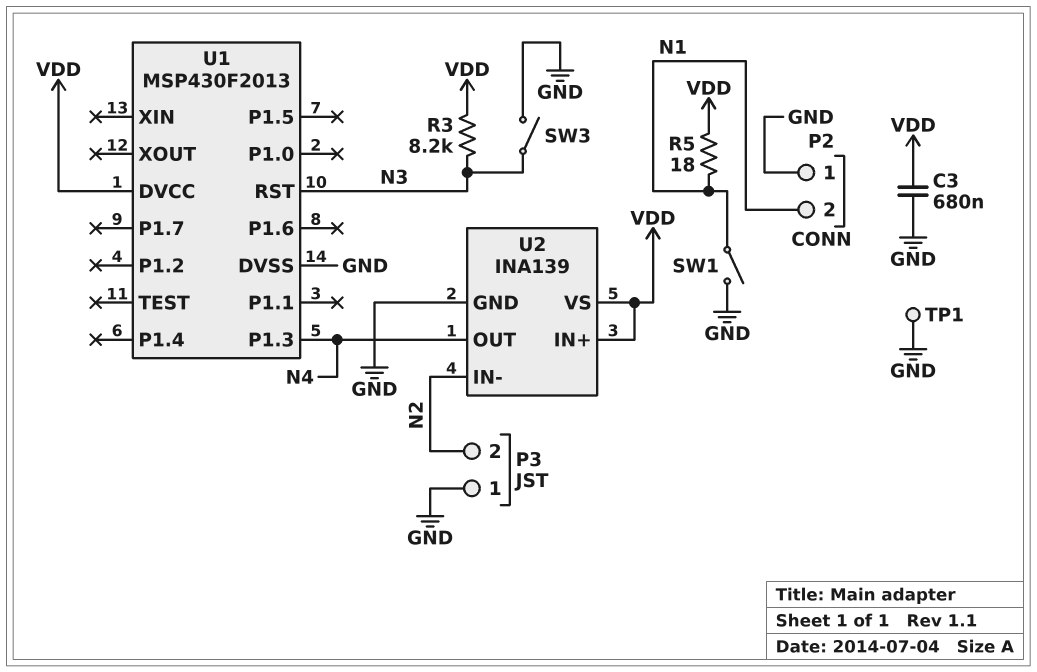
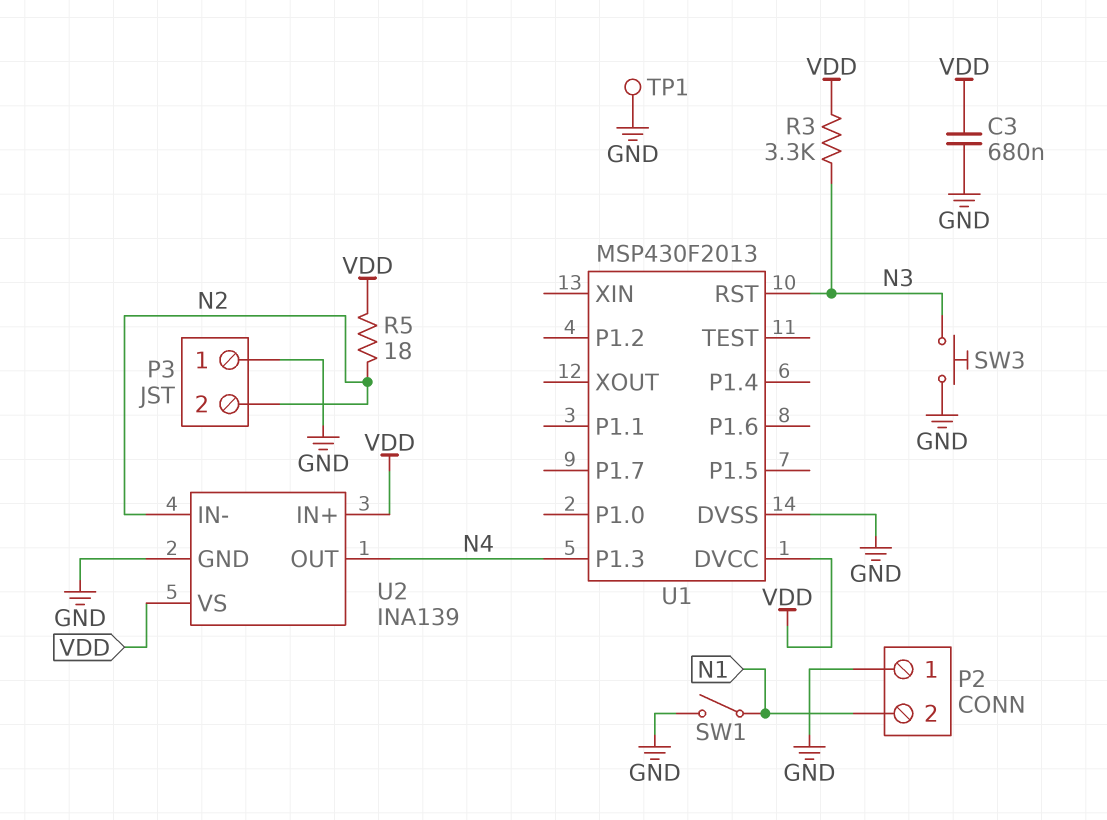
R3: 8.2k (N3, VDD) -> 3.3k (N3, VDD)
R5: 18 (N1, VDD) -> 18 (N2, VDD)
SW3: switch (GND, N3) -> button (GND, N3)

